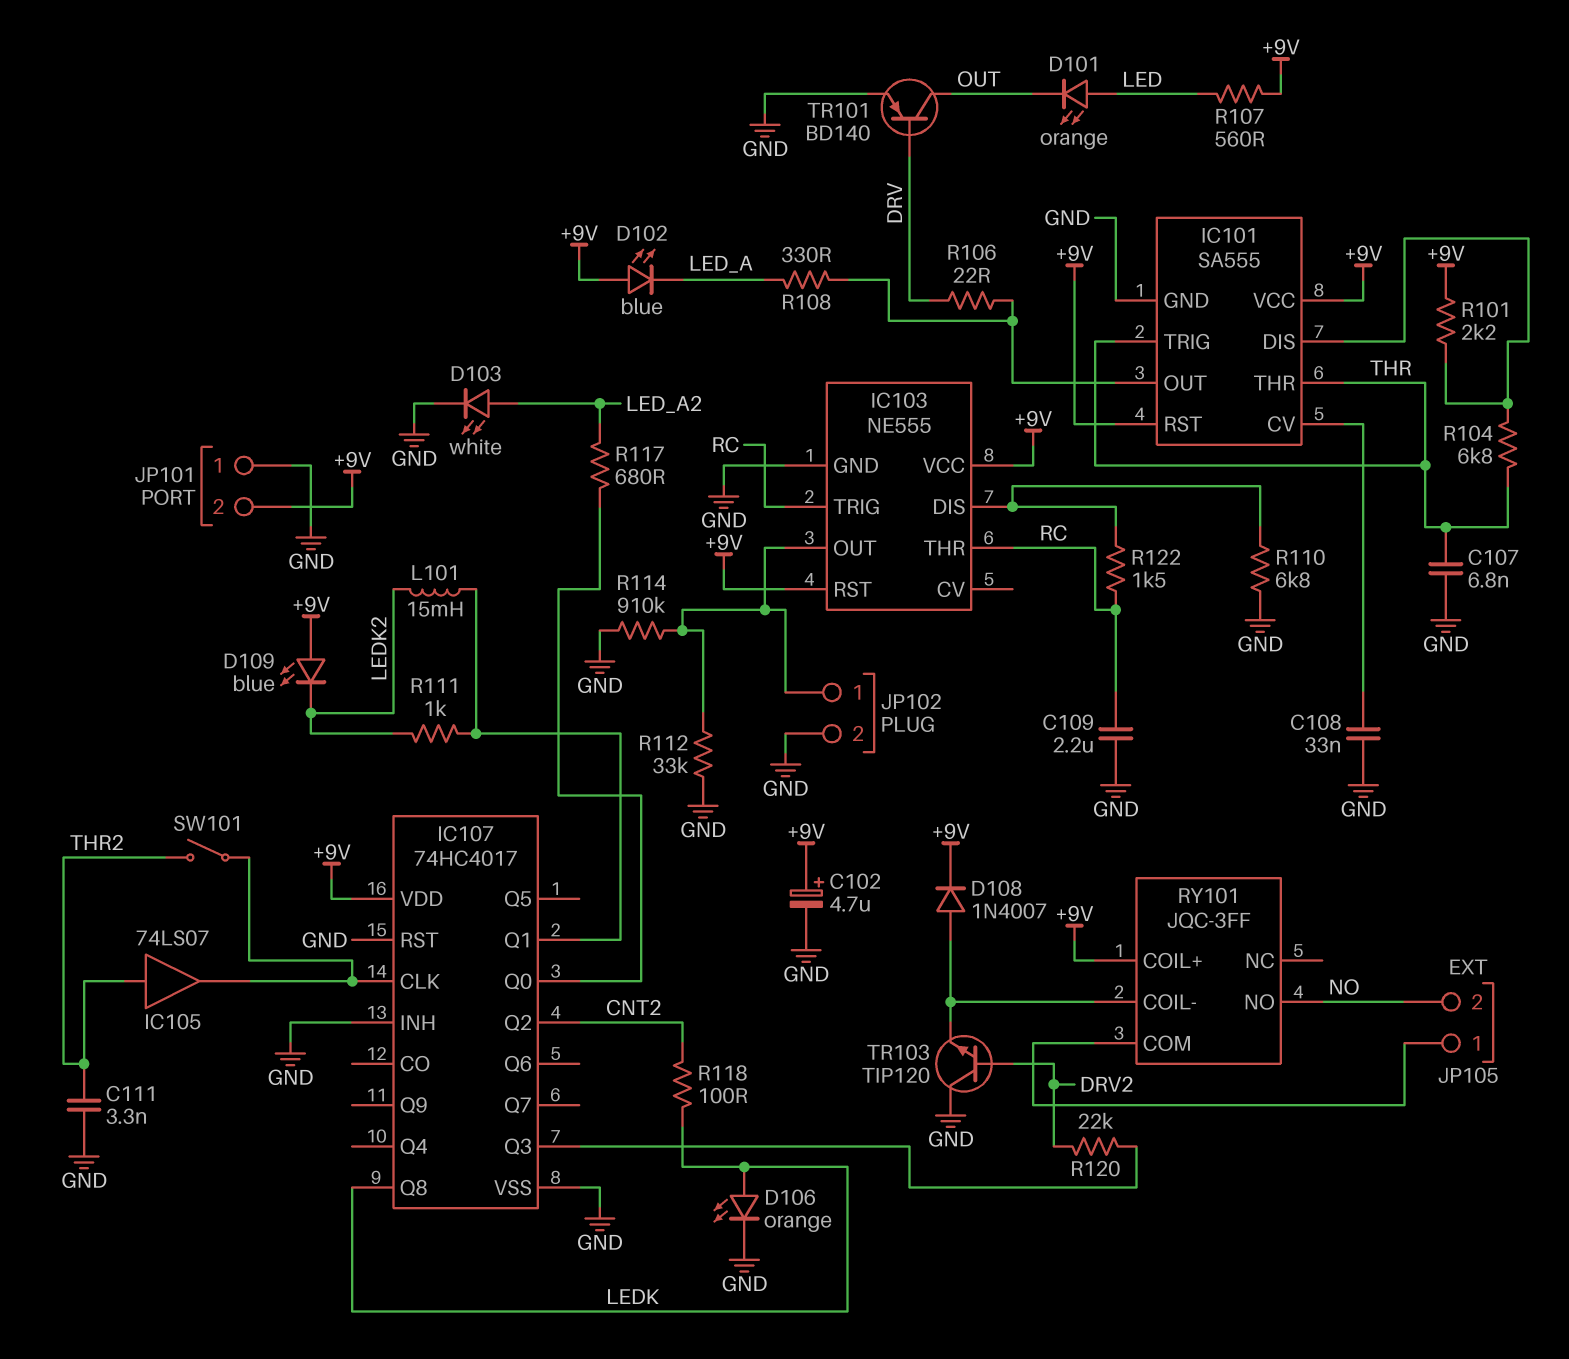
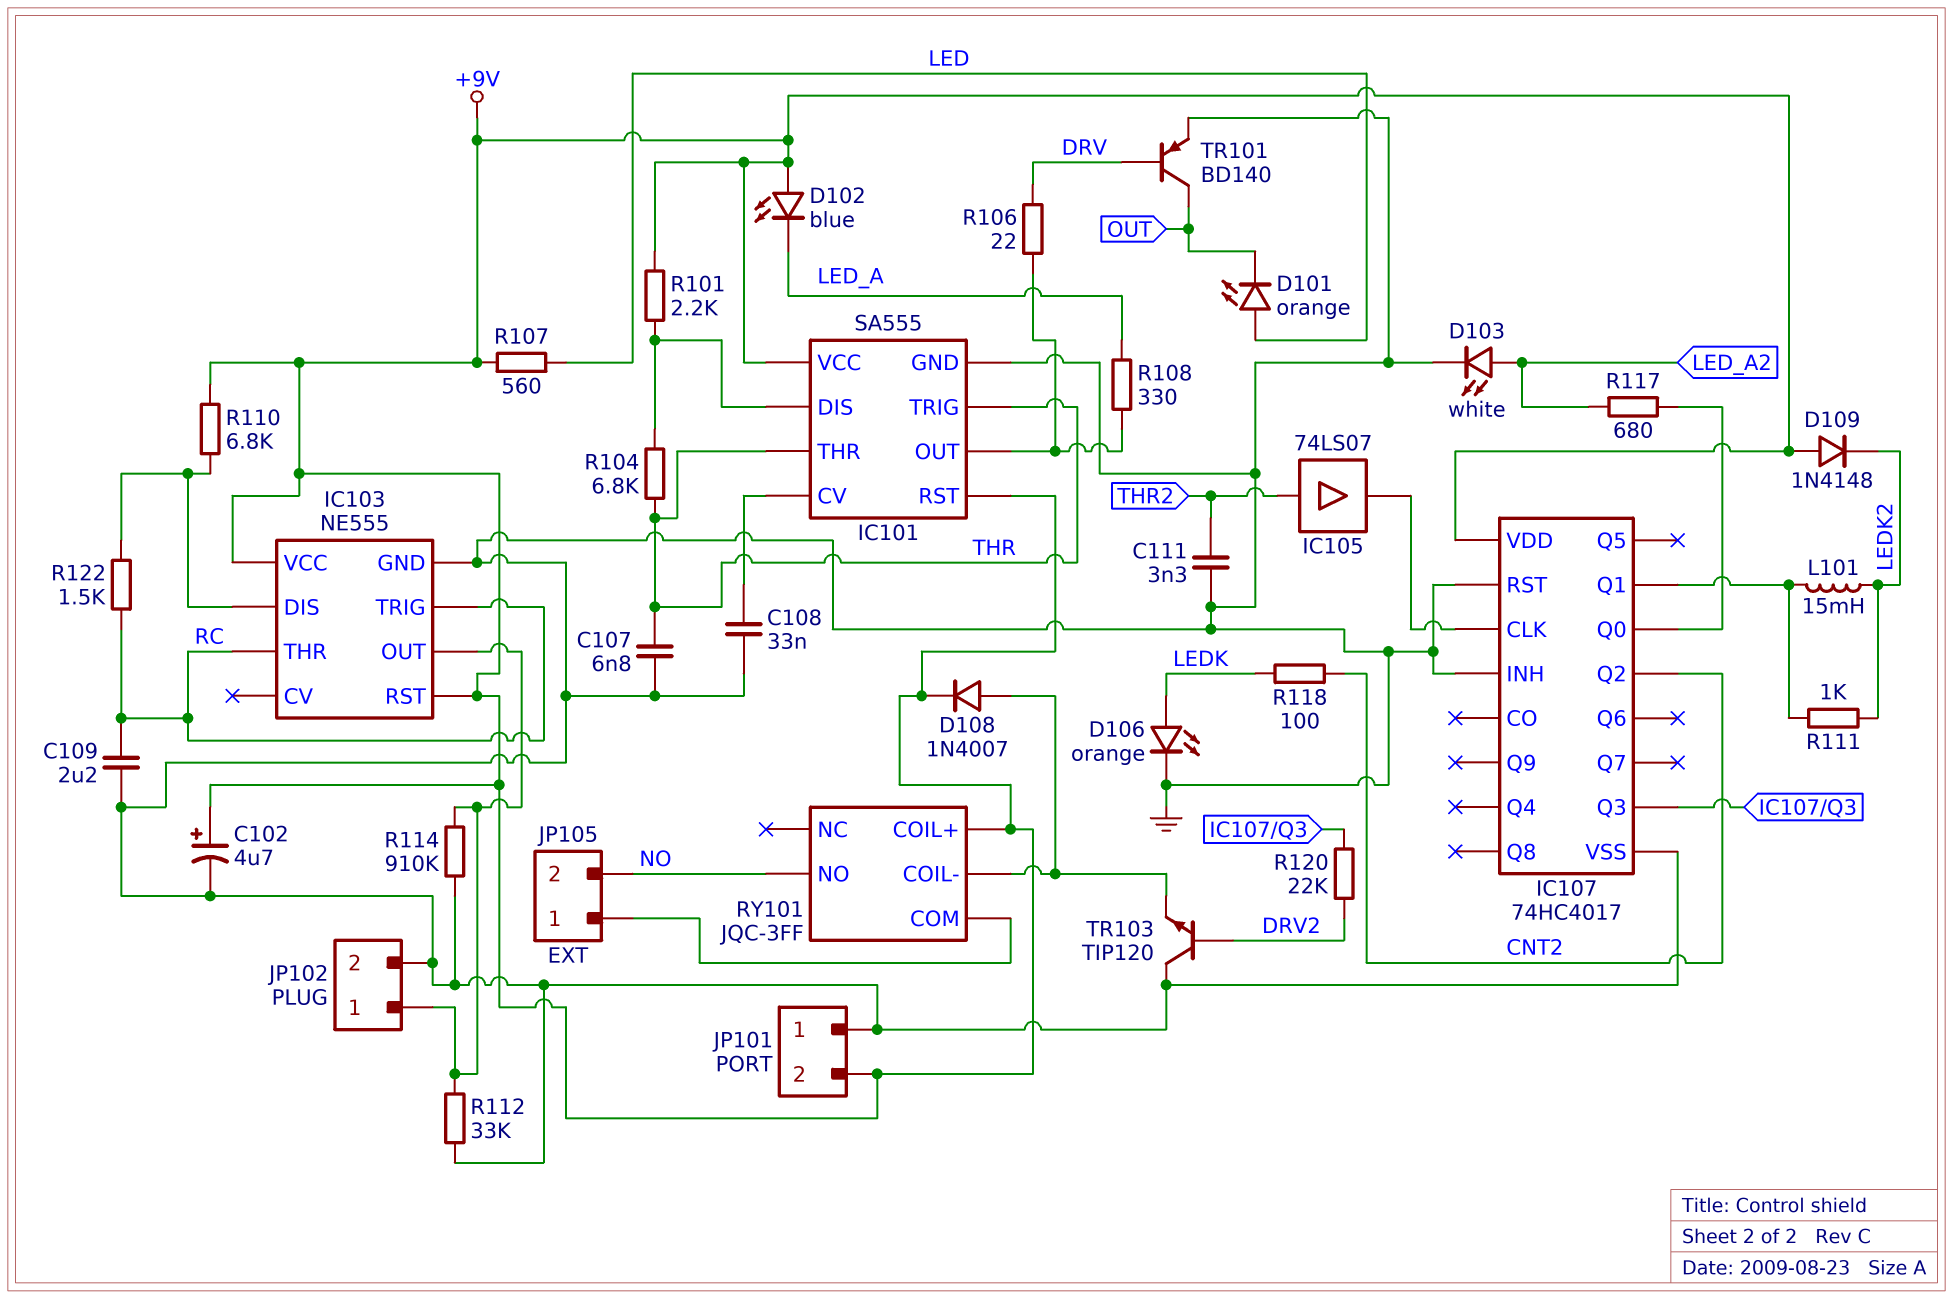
D109: LED blue (A +9V, K LEDK2) -> diode 1N4148 (A +9V, K LEDK2)
IC107 pin Q8: LEDK -> none
R110: 6.8k (GND, IC103/DIS) -> 6.8k (+9V, IC103/DIS)
SW101: switch (IC107/CLK, THR2) -> none

